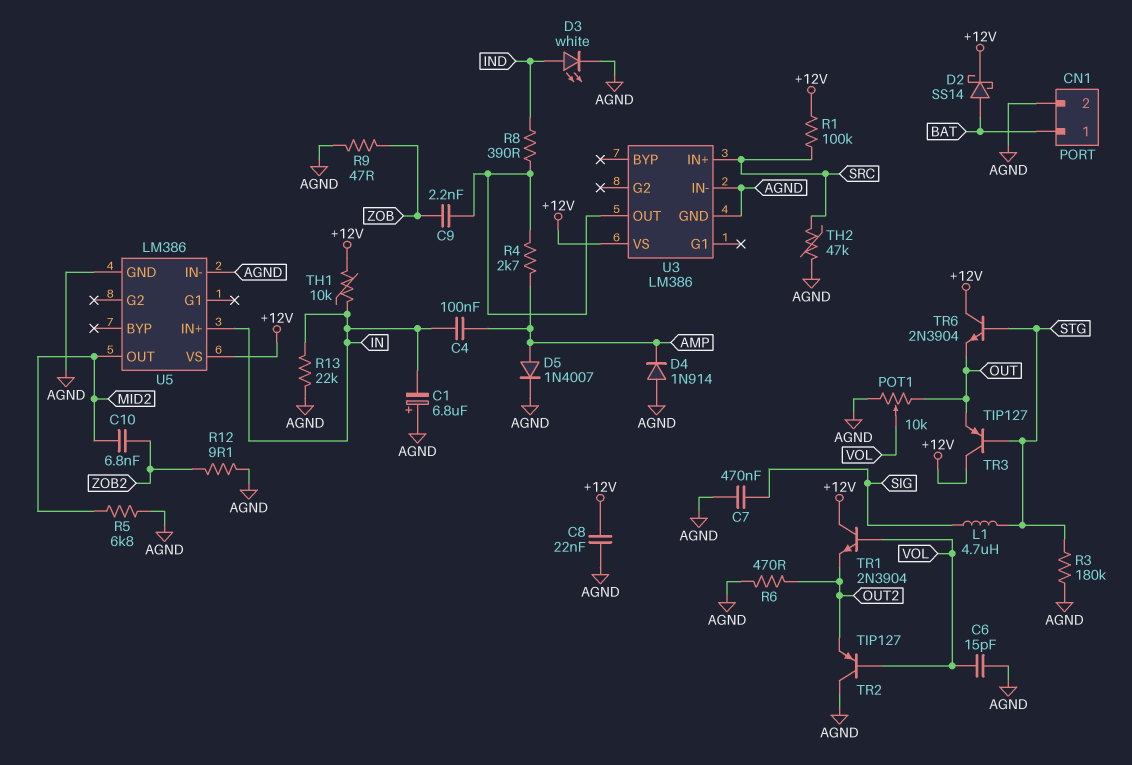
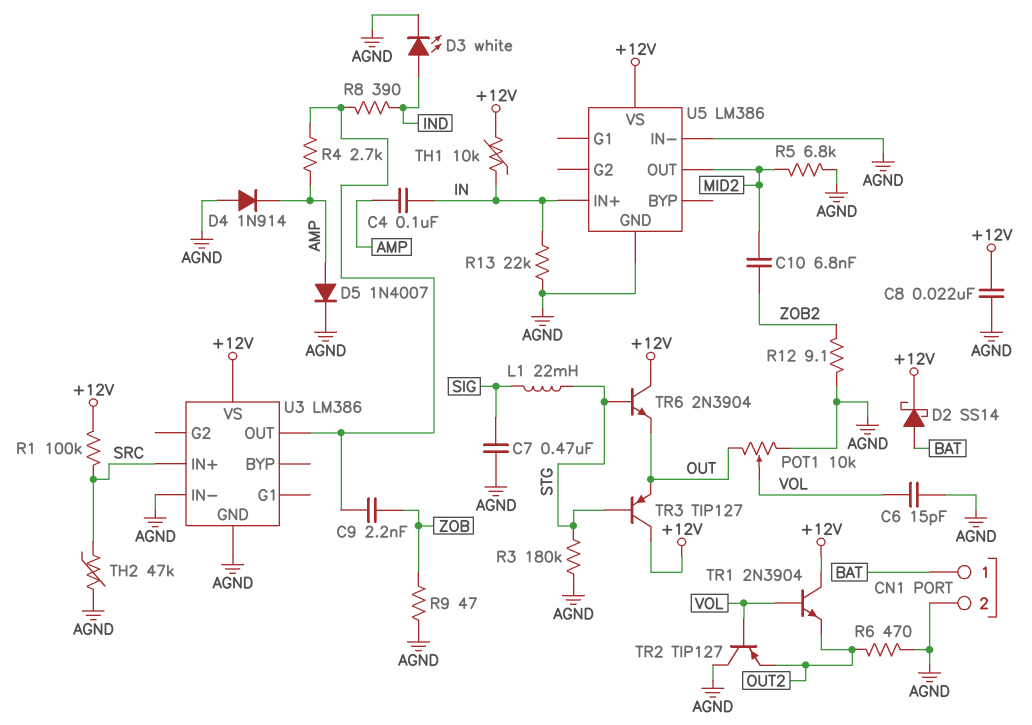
C1: 6.8uF (plus AGND, minus IN) -> none
L1: 4.7uH (SIG, STG) -> 22mH (SIG, STG)

